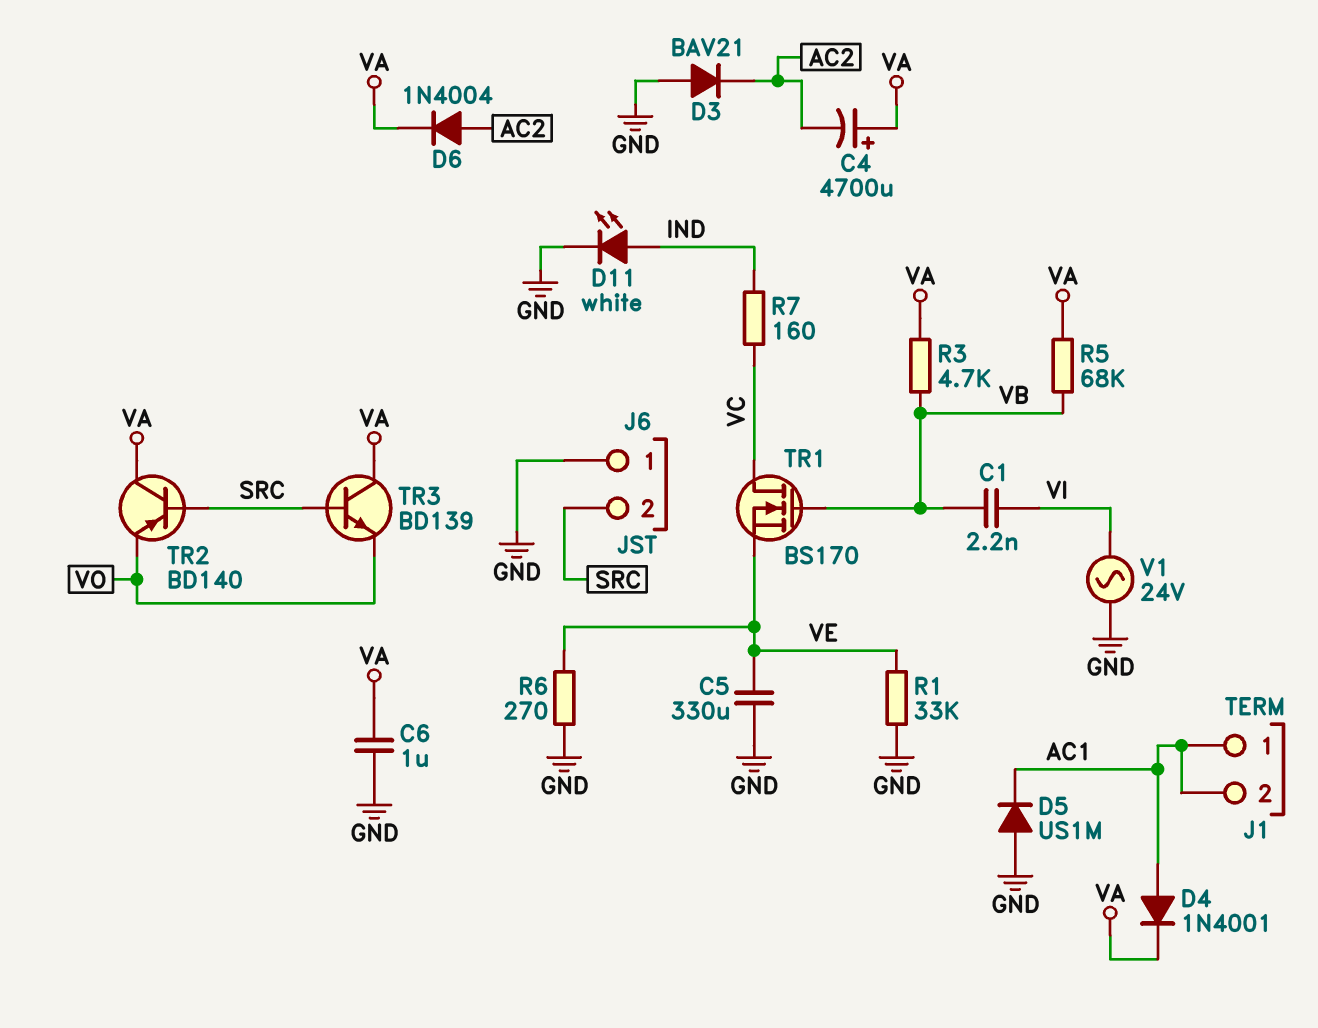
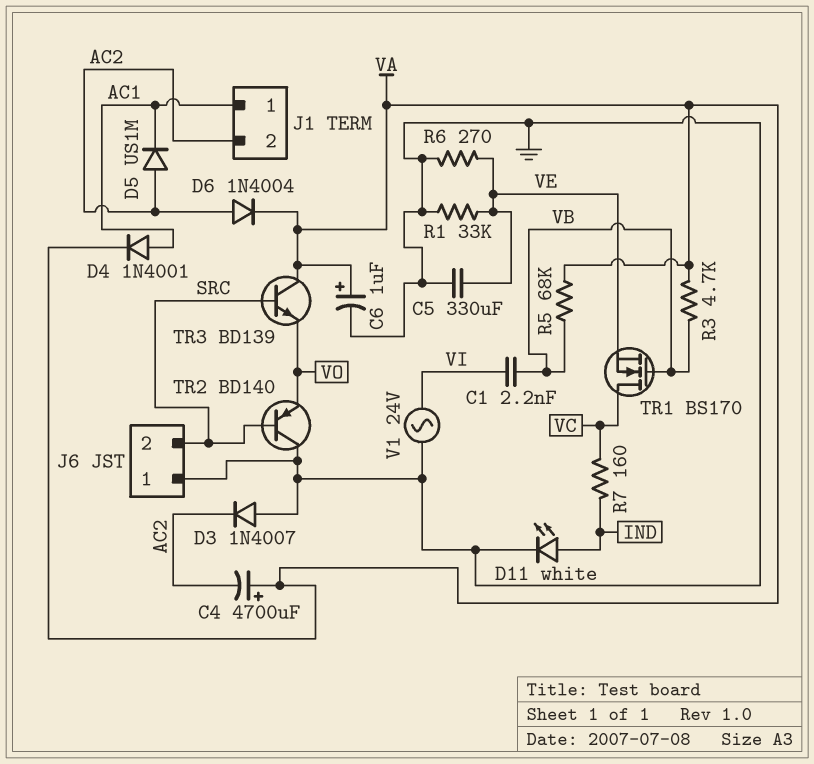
C6: 1uF (GND, VA) -> 1uF (plus VA, minus GND)
D3: diode BAV21 (A GND, K AC2) -> diode 1N4007 (A GND, K AC2)
D5: diode US1M (A GND, K AC1) -> diode US1M (A AC2, K AC1)
J1 pin 2: AC1 -> AC2
TR2: PNP BD140 (B SRC, C VA, E VO) -> PNP BD140 (B SRC, C GND, E VO)

